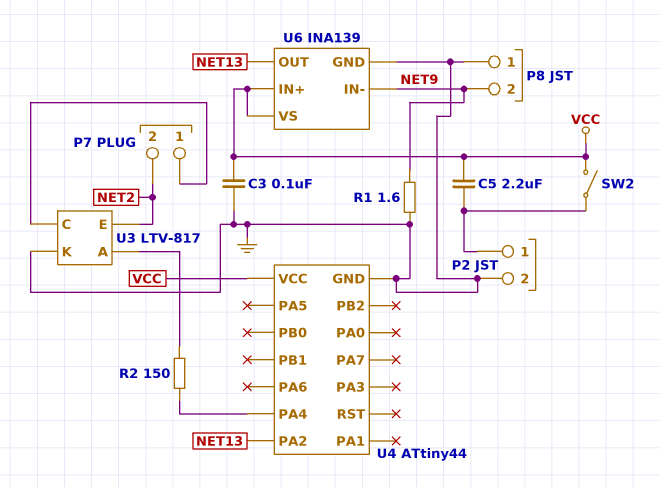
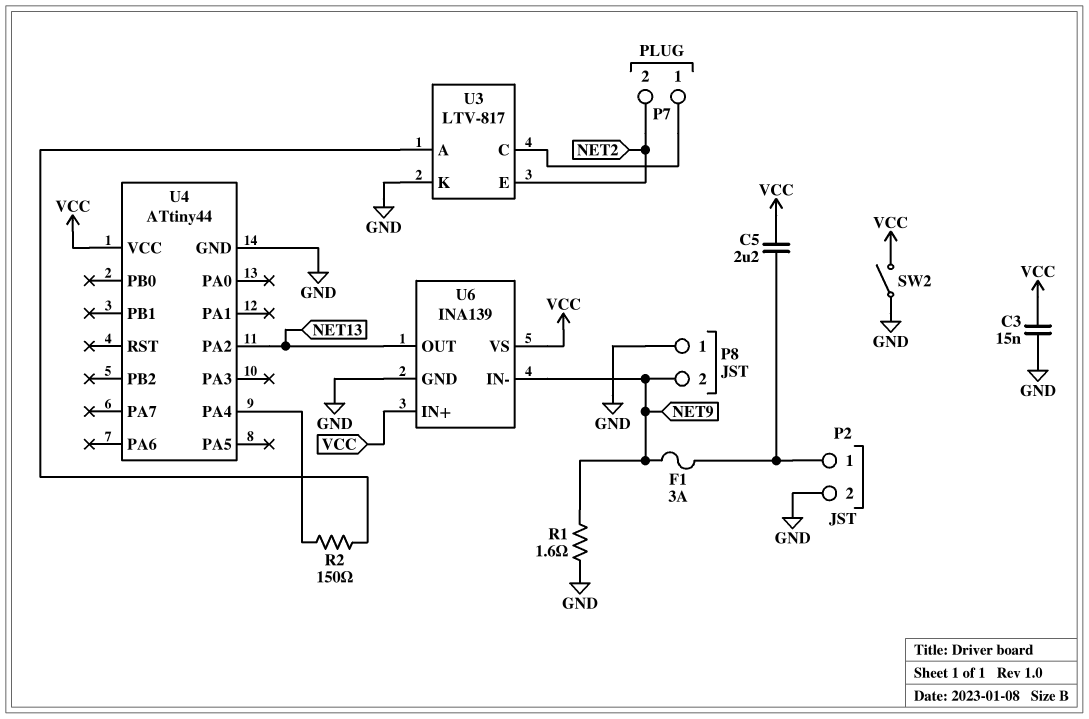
C3: 100nF (GND, VCC) -> 15nF (GND, VCC)
F1: none -> 3A (NET9, P2/1)
SW2: switch (P2/1, VCC) -> switch (GND, VCC)

